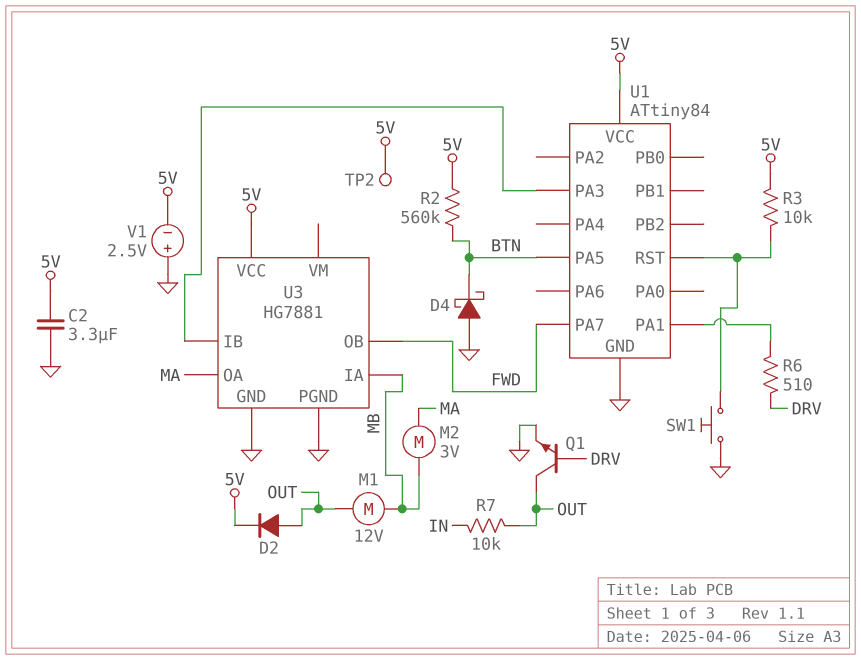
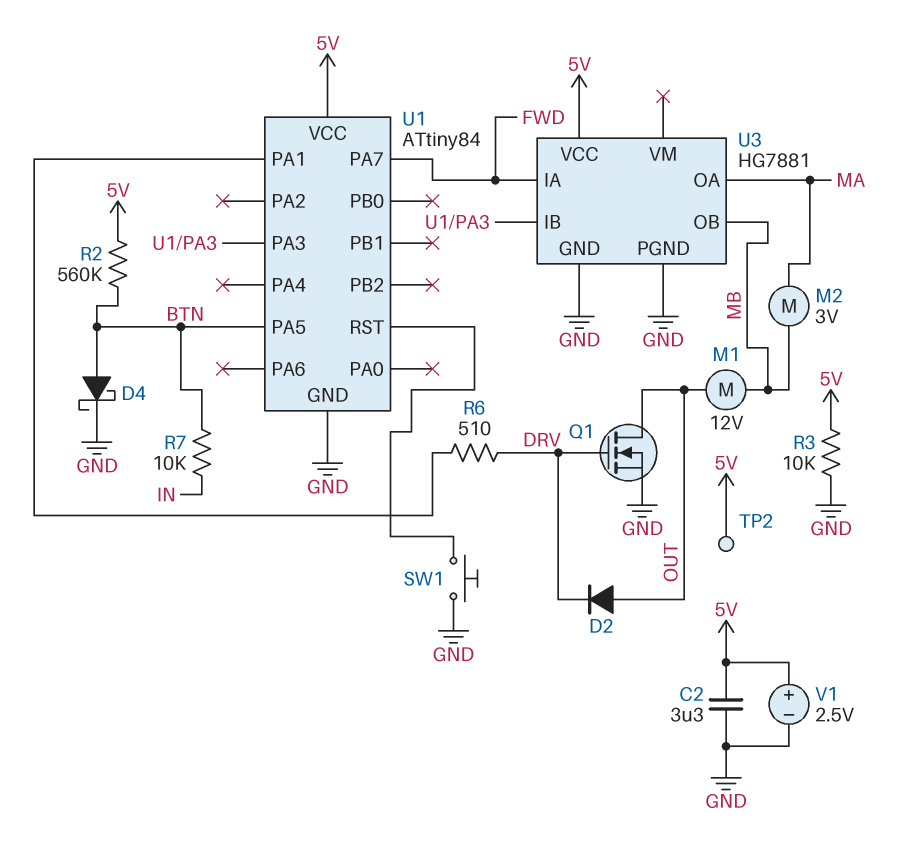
D2: diode (A OUT, K 5V) -> diode (A OUT, K DRV)
D4: schottky (A GND, K BTN) -> schottky (A BTN, K GND)
Q1: NPN (B DRV, C OUT, E GND) -> NMOS (G DRV, D OUT, S GND)
R3: 10k (5V, U1/RST) -> 10k (5V, GND)
R7: 10k (IN, OUT) -> 10k (BTN, IN)
U3 pin IA: MB -> FWD
U3 pin OB: FWD -> MB
V1: 2.5V (plus GND, minus 5V) -> 2.5V (plus 5V, minus GND)

